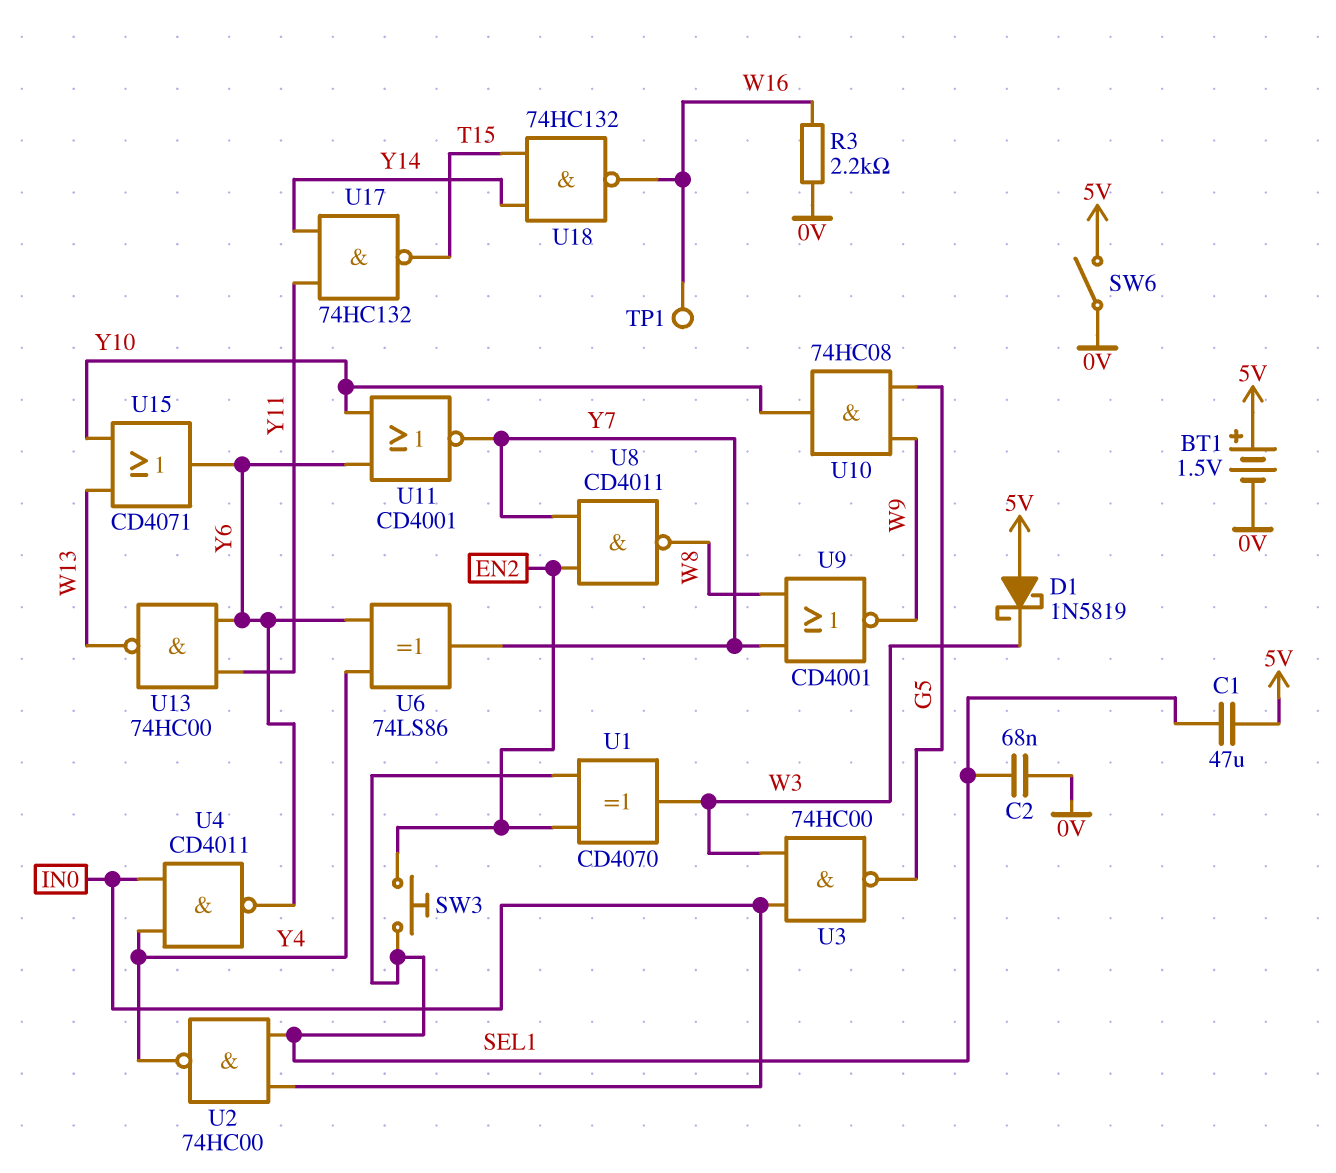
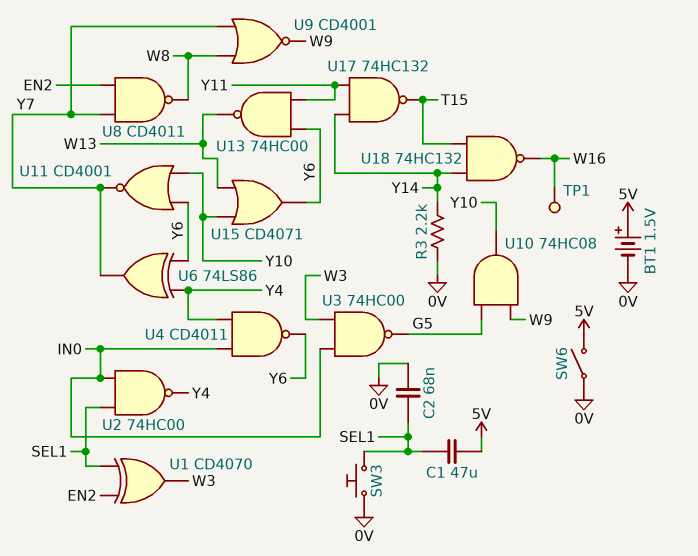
D1: schottky 1N5819 (A 5V, K W3) -> none
R3: 2.2k (0V, W16) -> 2.2k (0V, Y14)
SW3: button (EN2, SEL1) -> button (0V, SEL1)

